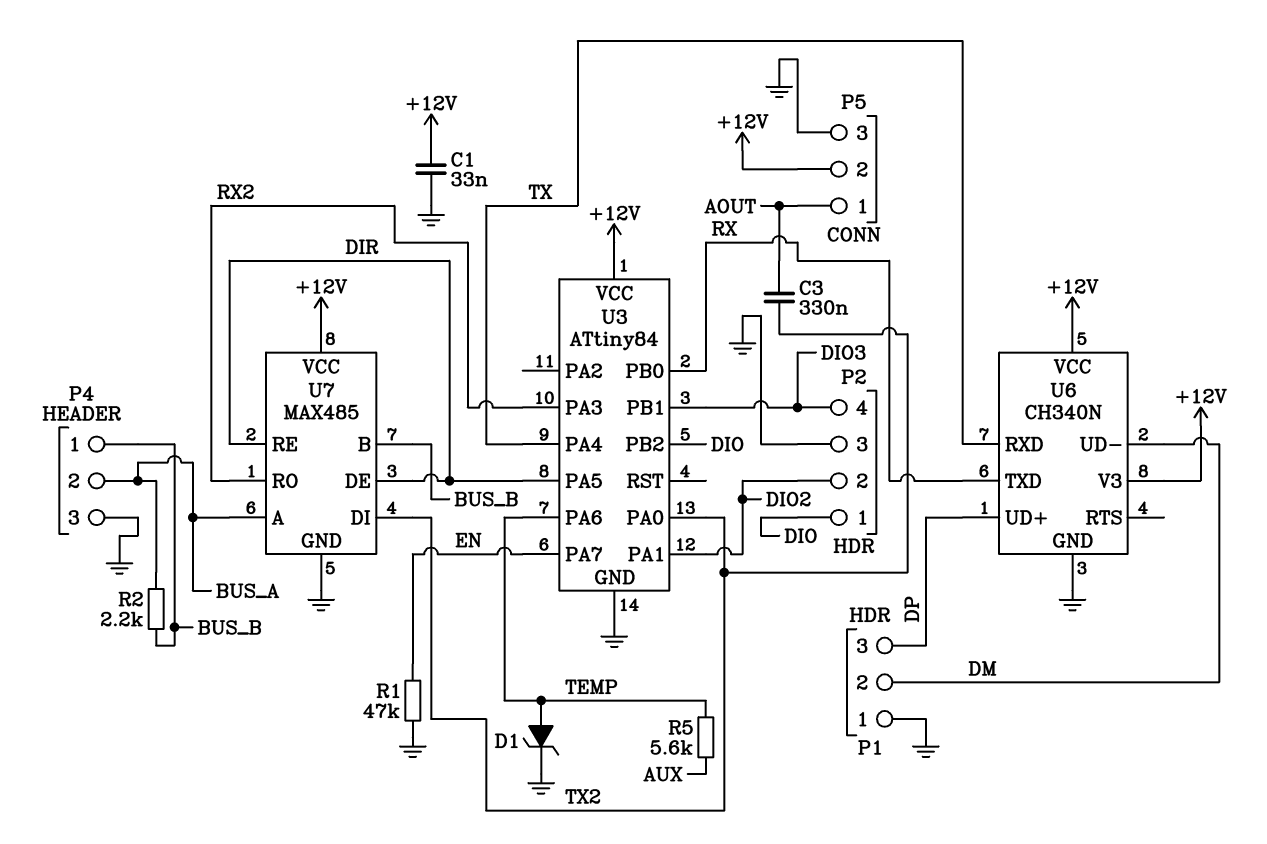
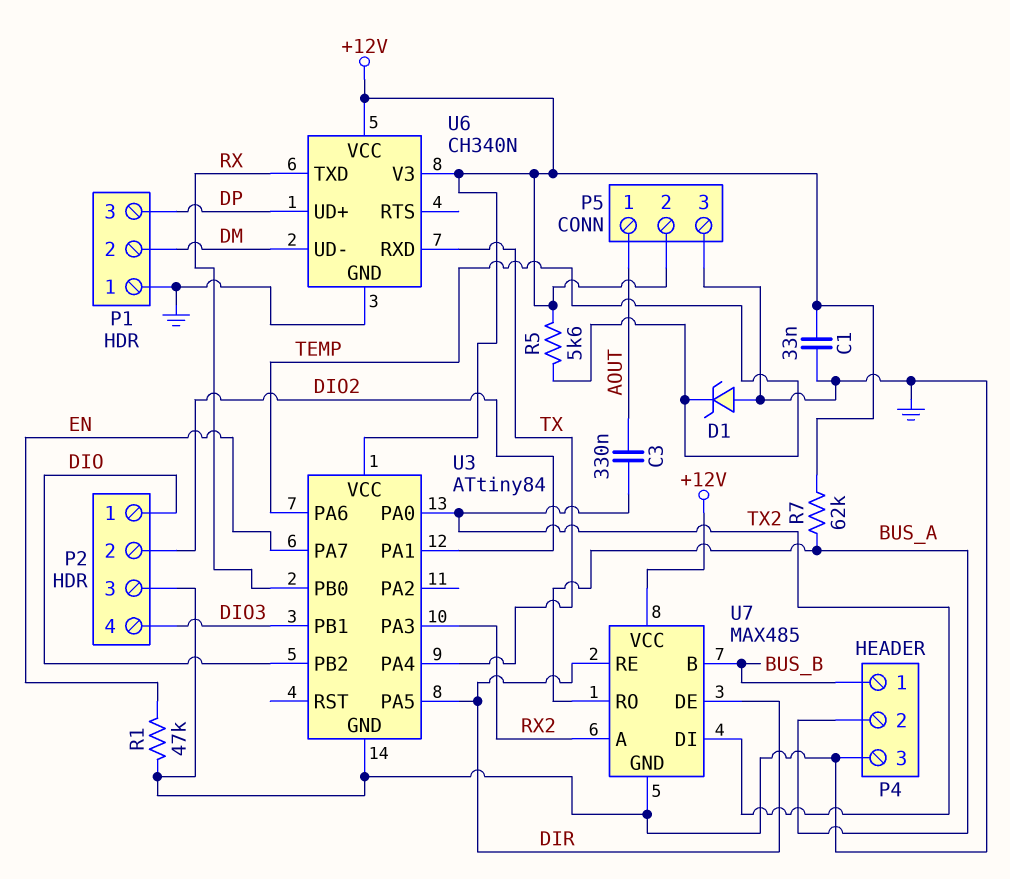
D1: zener (A TEMP, K GND) -> zener (A GND, K TEMP)
R2: 2.2k (BUS_A, BUS_B) -> none
R5: 5.6k (AUX, TEMP) -> 5.6k (+12V, TEMP)
R7: none -> 62k (+12V, BUS_A)
U7 pin A: BUS_A -> RX2
U7 pin RO: RX2 -> BUS_A

